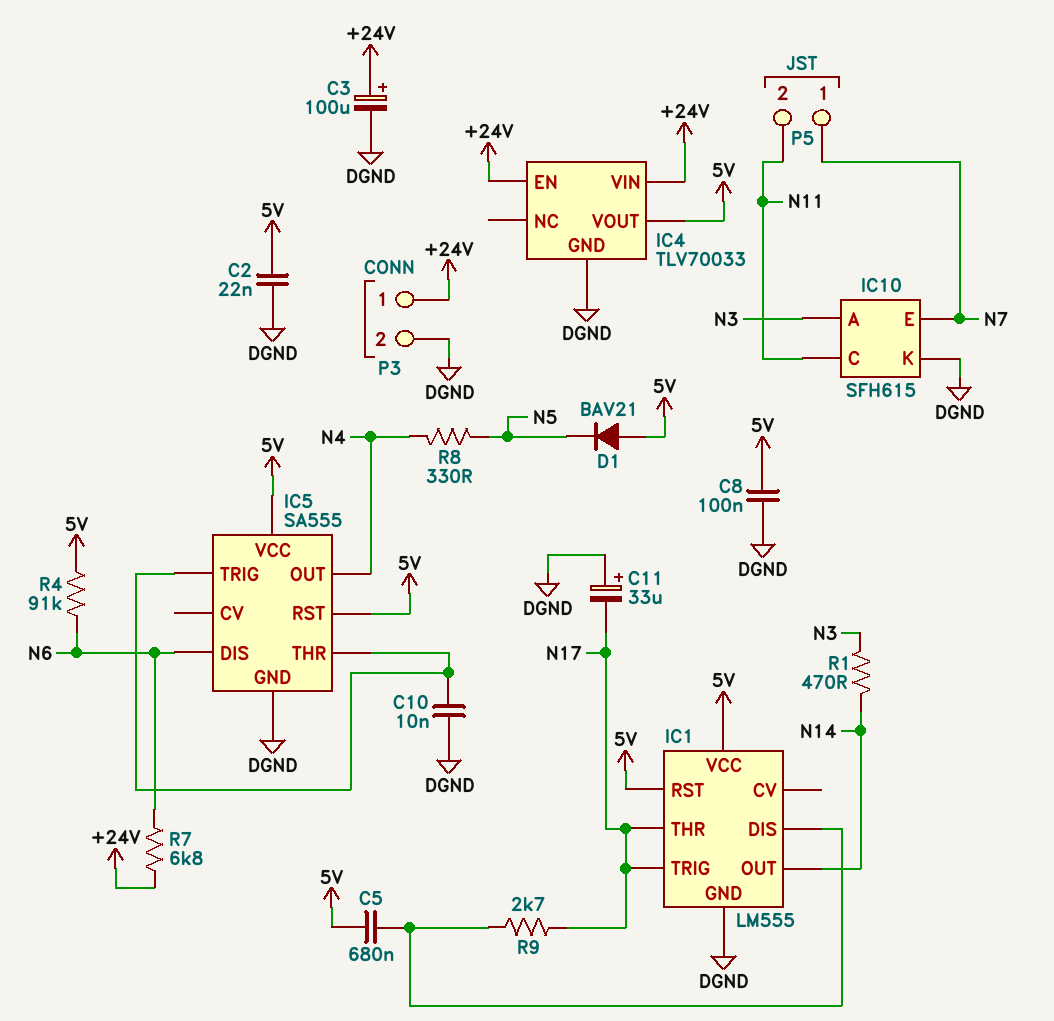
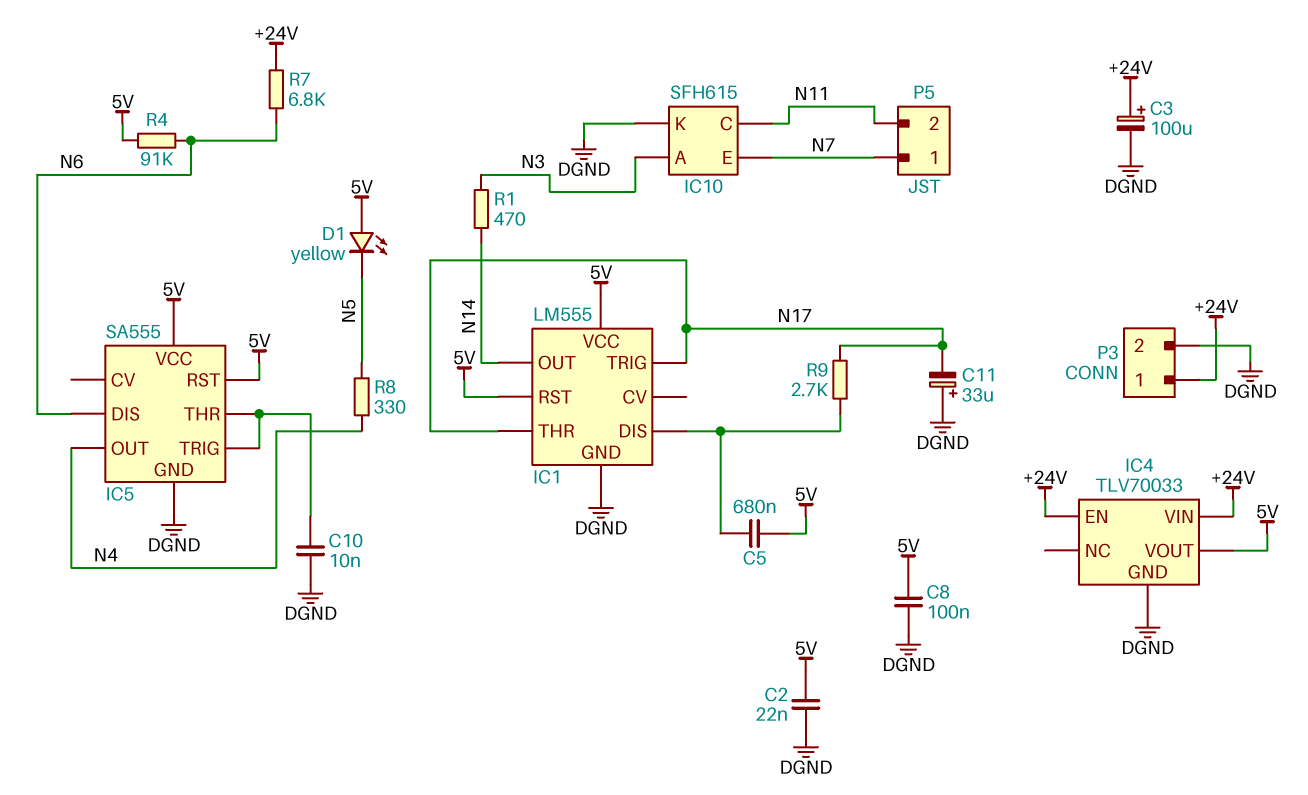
D1: diode BAV21 (A 5V, K N5) -> LED yellow (A 5V, K N5)

